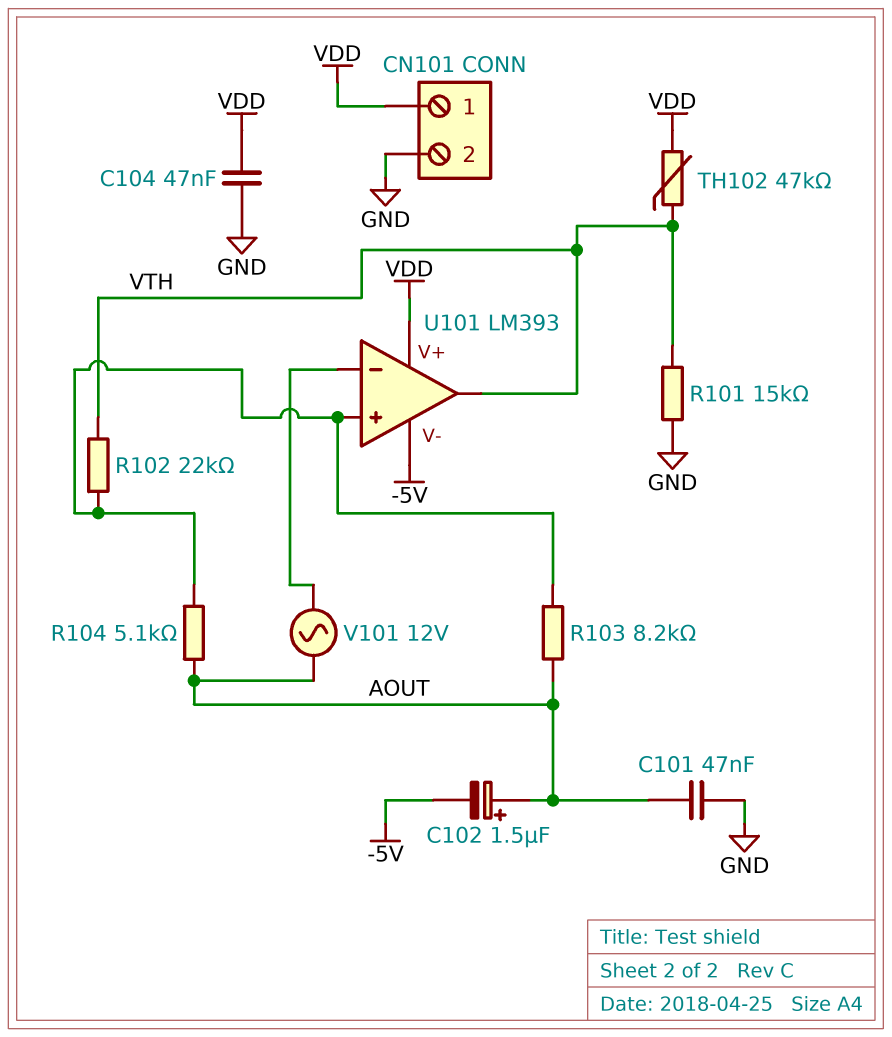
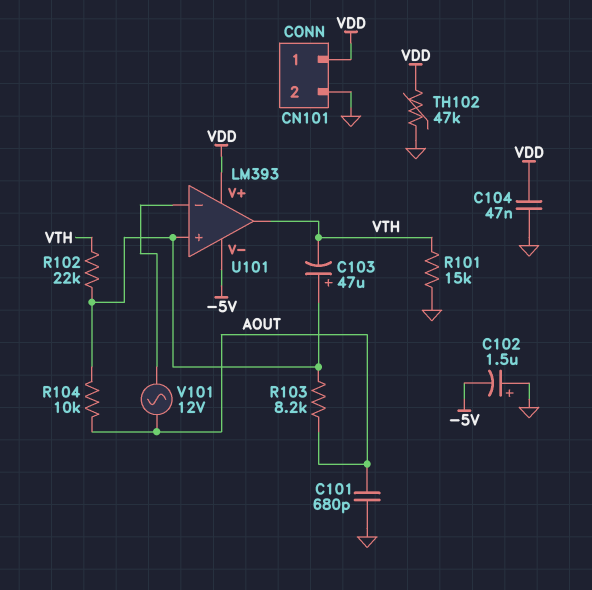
C101: 47nF (AOUT, GND) -> 680pF (AOUT, GND)
C102: 1.5uF (plus AOUT, minus -5V) -> 1.5uF (plus GND, minus -5V)
C103: none -> 47uF (plus U101/in+, minus VTH)
R104: 5.1k (AOUT, U101/in+) -> 10k (AOUT, U101/in+)
TH102: 47k (VDD, VTH) -> 47k (GND, VDD)

